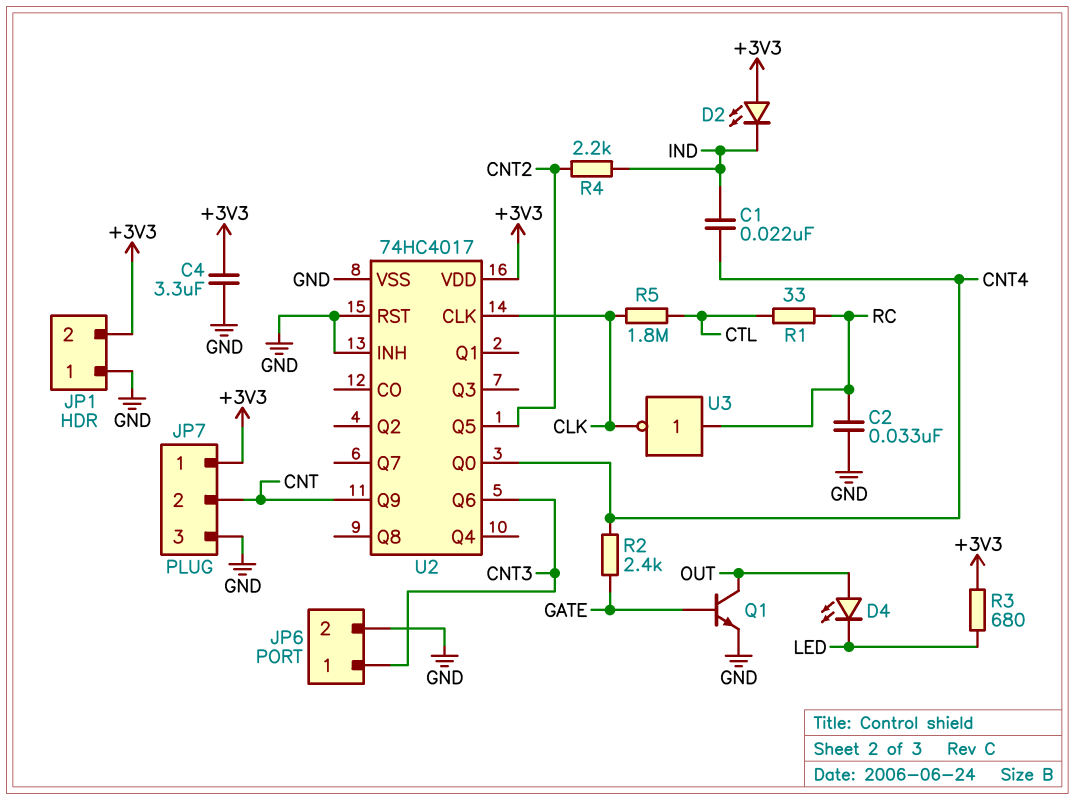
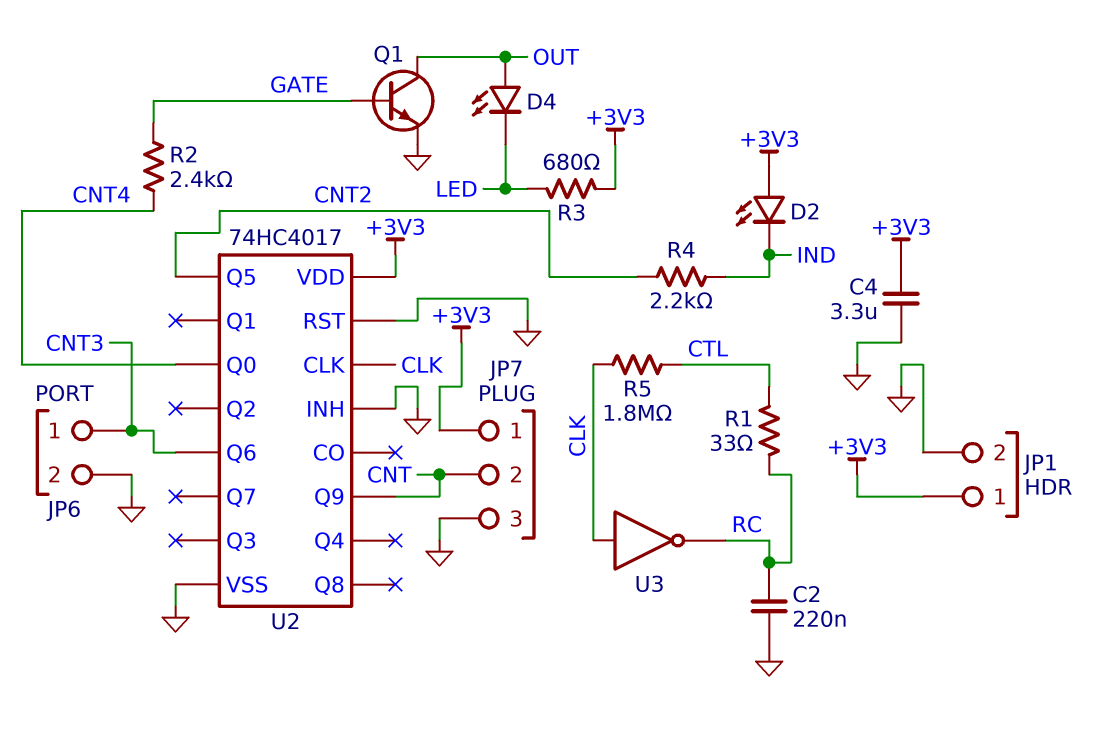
C1: 22nF (CNT4, IND) -> none
C2: 33nF (GND, RC) -> 220nF (GND, RC)
JP1 pin 1: GND -> +3V3
JP1 pin 2: +3V3 -> GND
U3: NOT (in RC, out CLK) -> NOT (in CLK, out RC)

